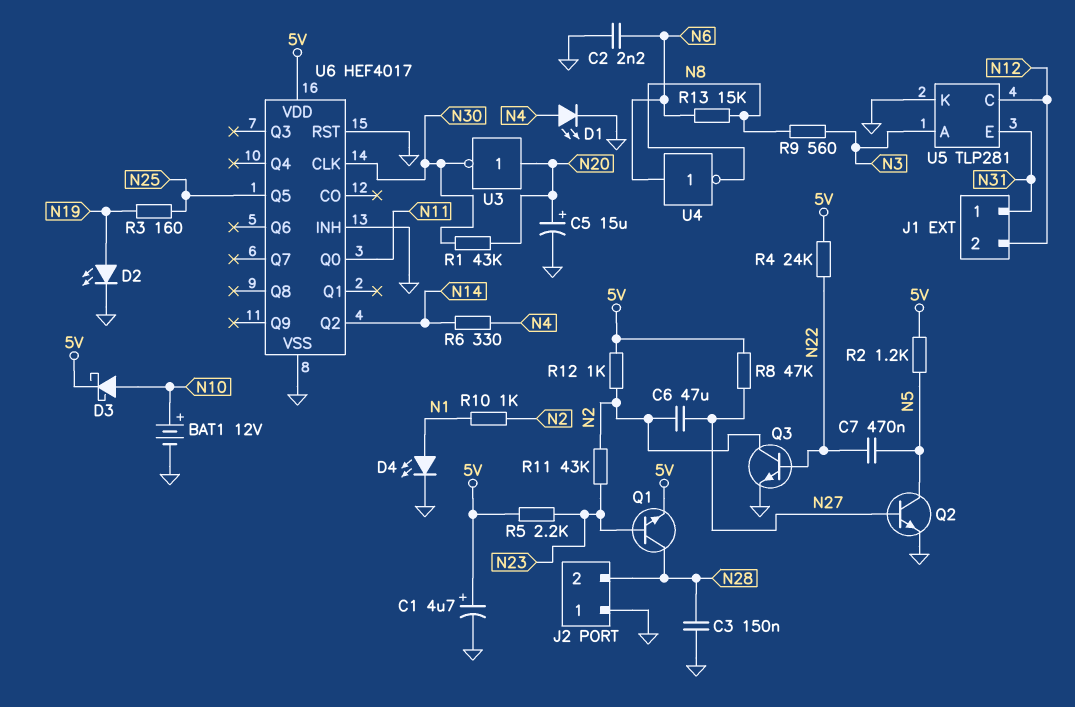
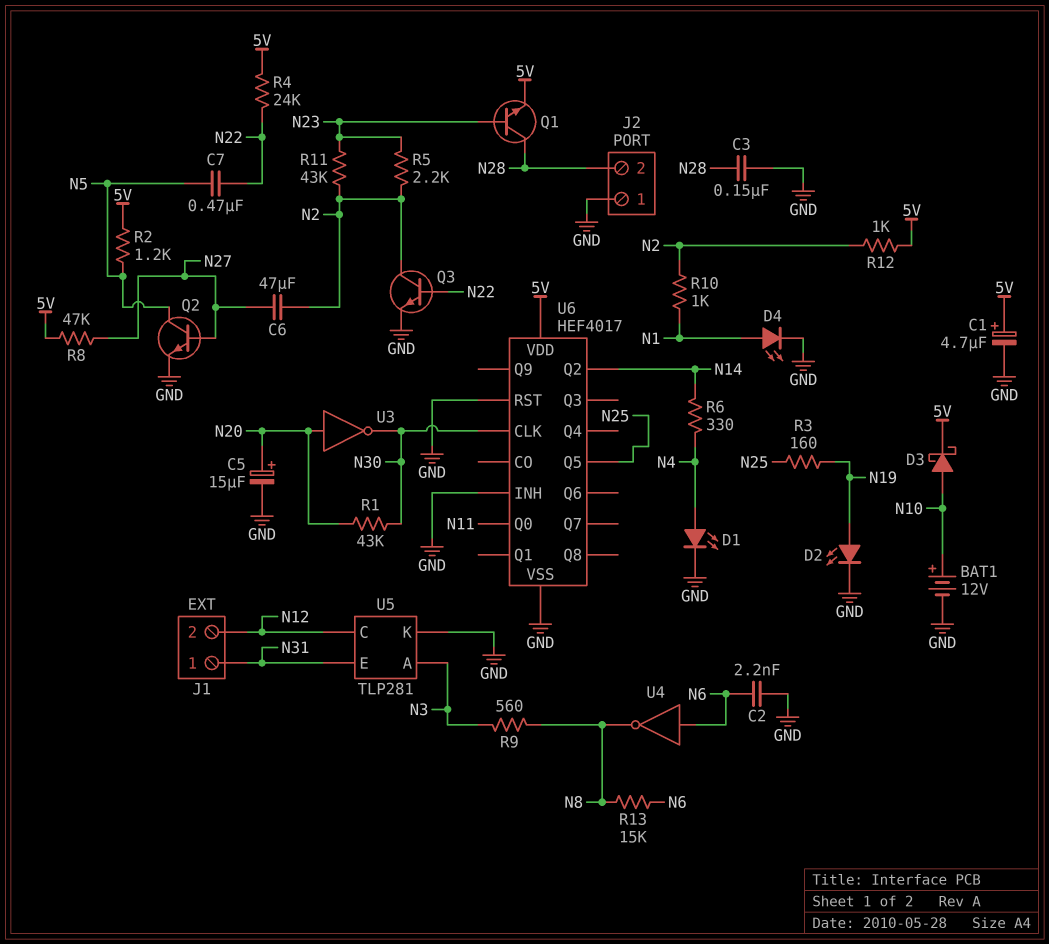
R5: 2.2k (5V, N23) -> 2.2k (N2, N23)

